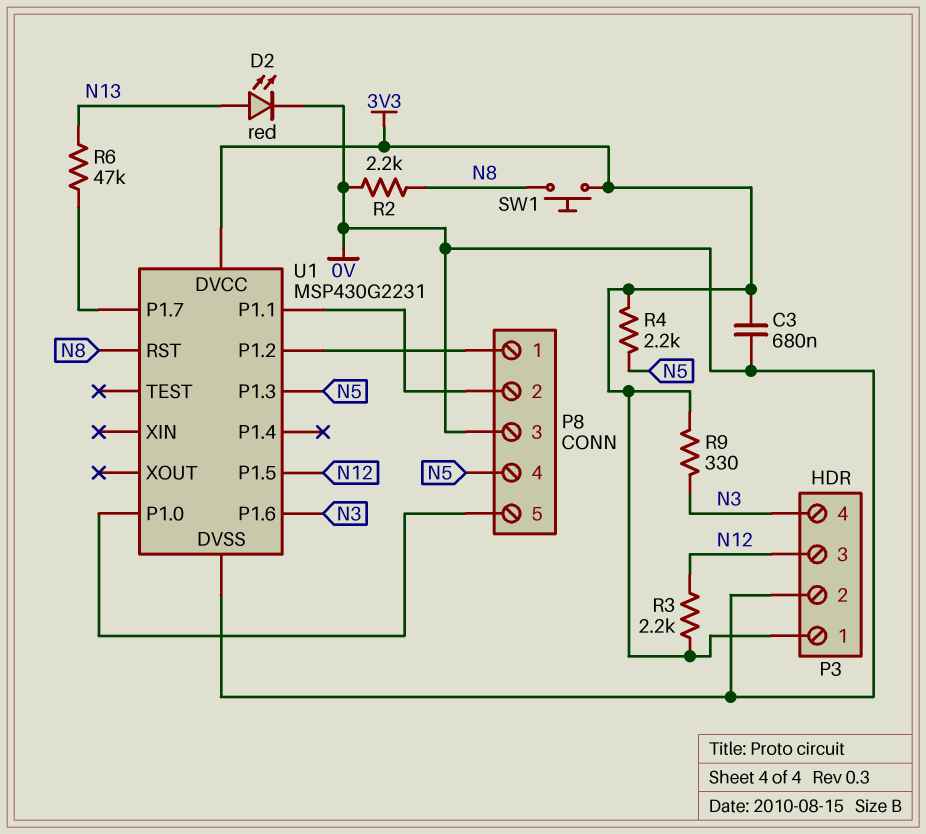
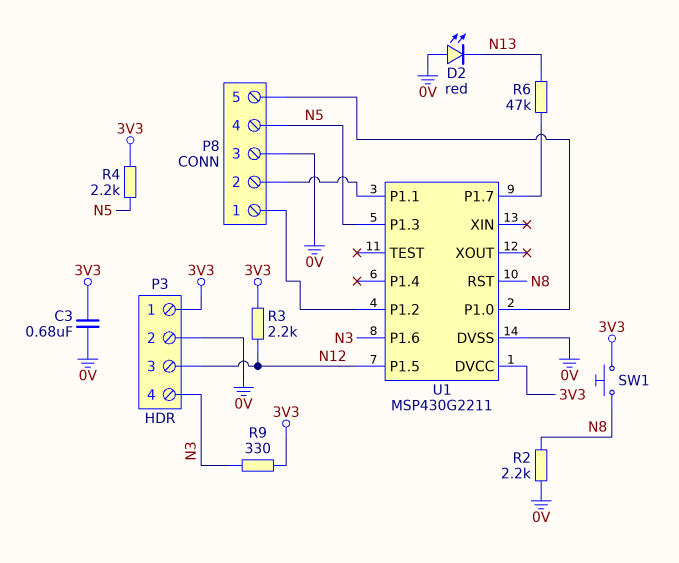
D2: LED red (A N13, K 0V) -> LED red (A 0V, K N13)
U1: MSP430G2231 -> MSP430G2211

